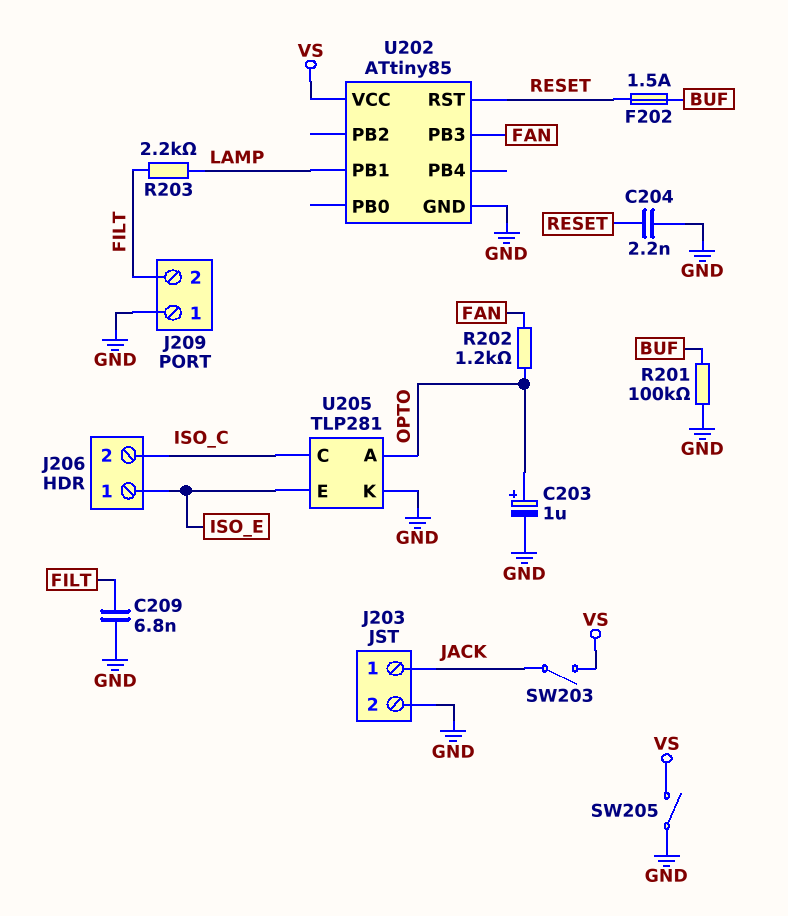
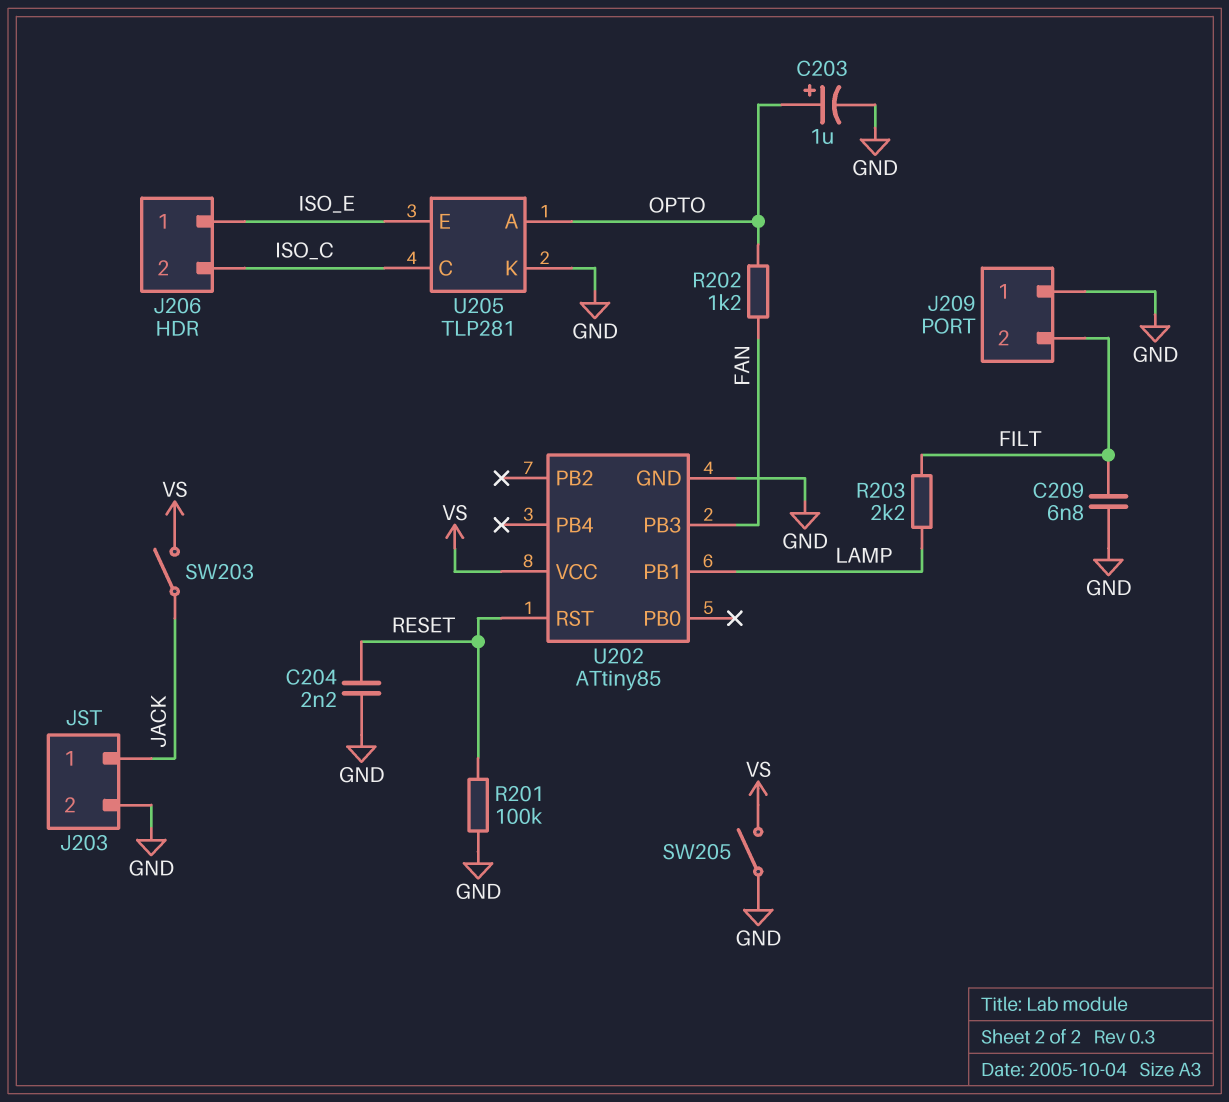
F202: 1.5A (BUF, RESET) -> none
R201: 100k (BUF, GND) -> 100k (GND, RESET)

